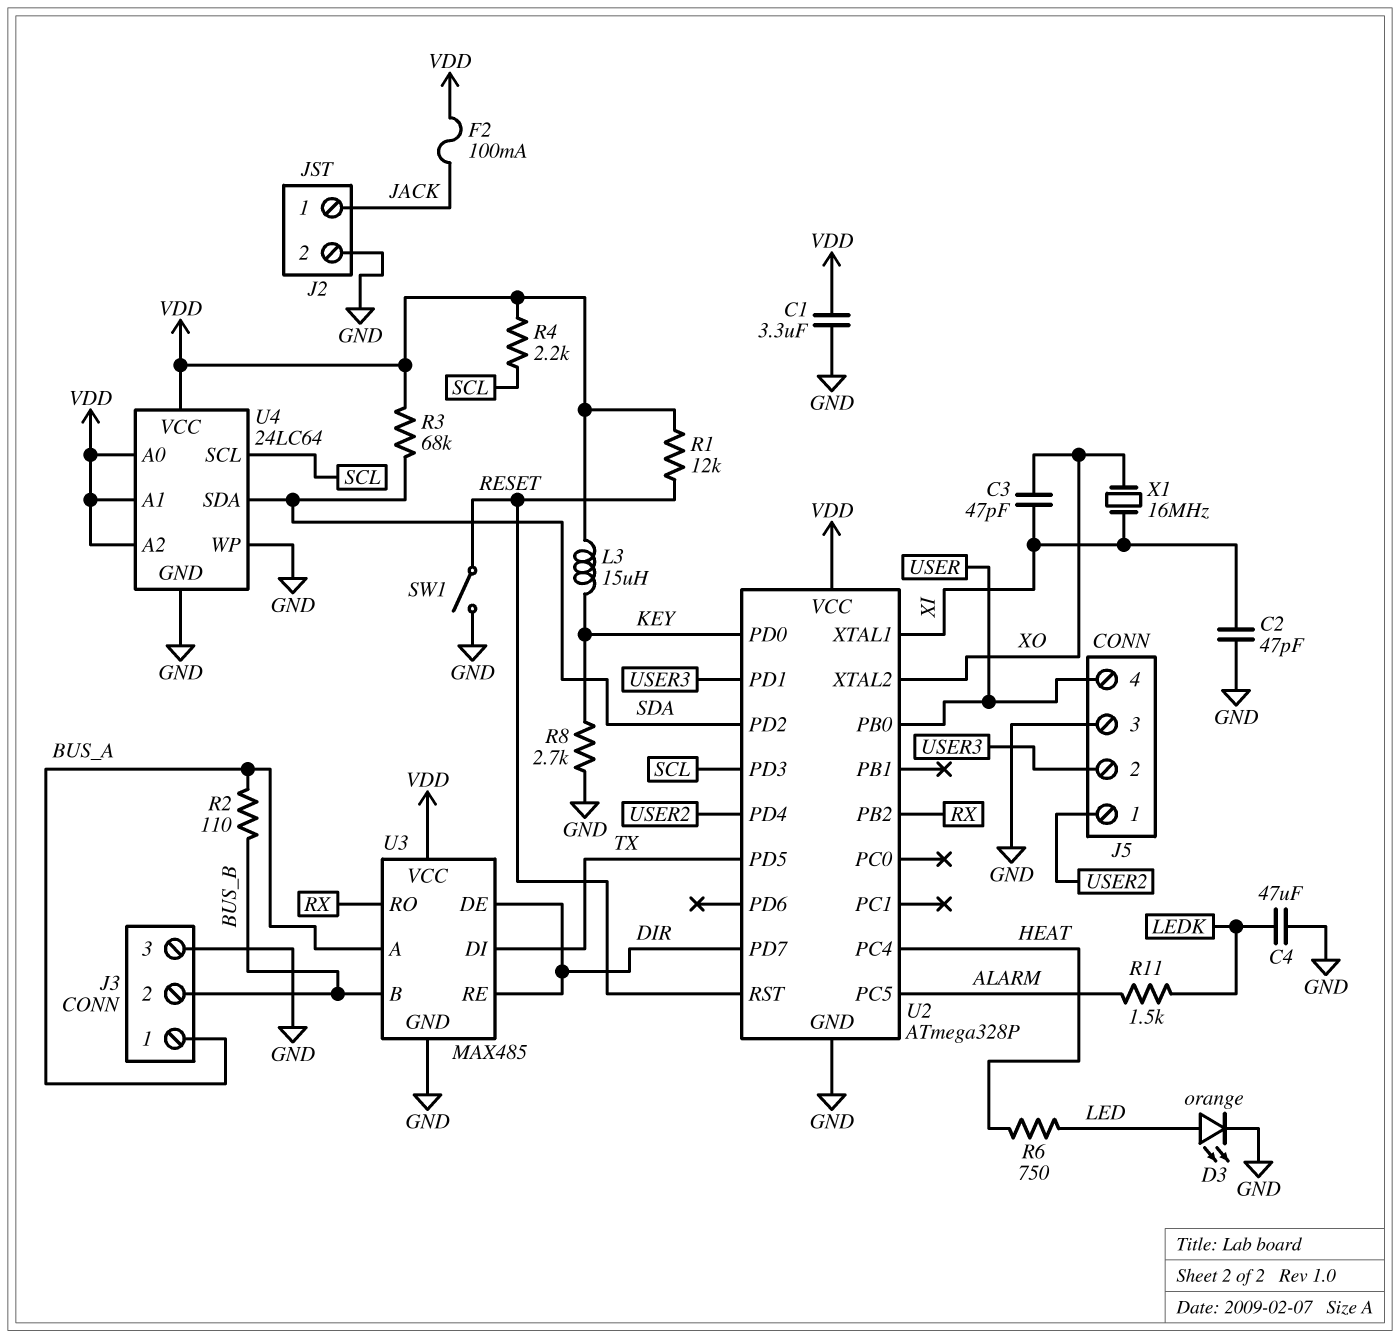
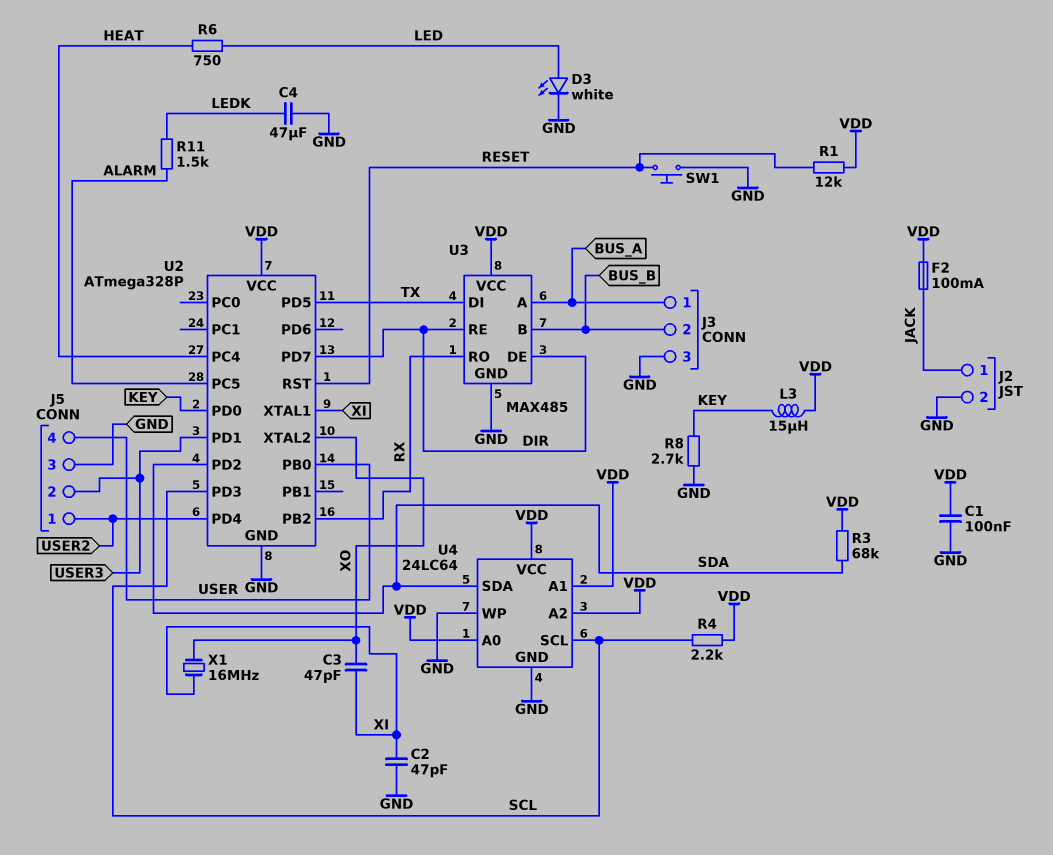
C1: 3.3uF (GND, VDD) -> 100nF (GND, VDD)
D3: LED orange (A LED, K GND) -> LED white (A LED, K GND)
R2: 110 (BUS_A, BUS_B) -> none
SW1: switch (GND, RESET) -> button (GND, RESET)

